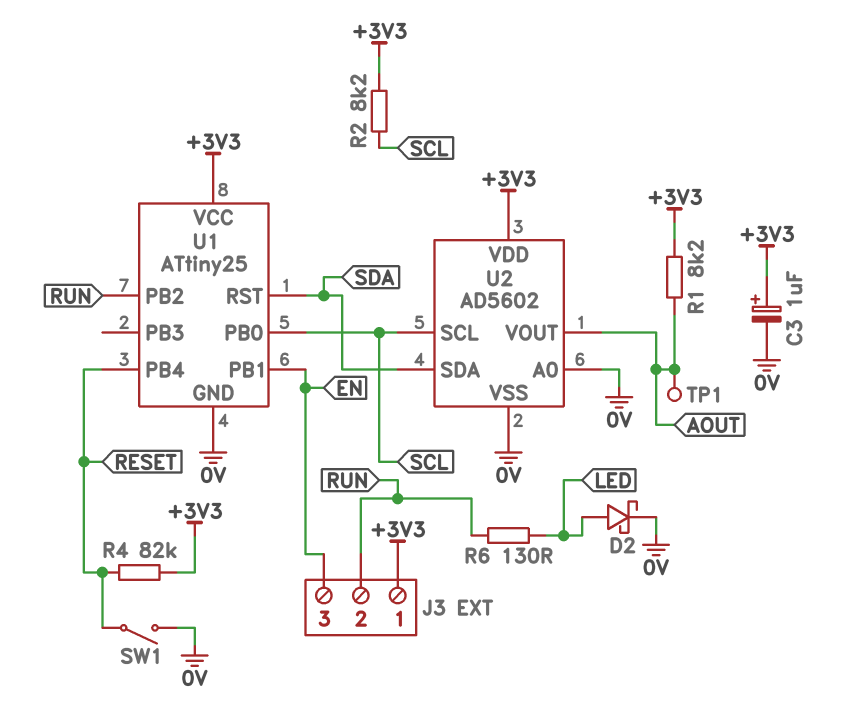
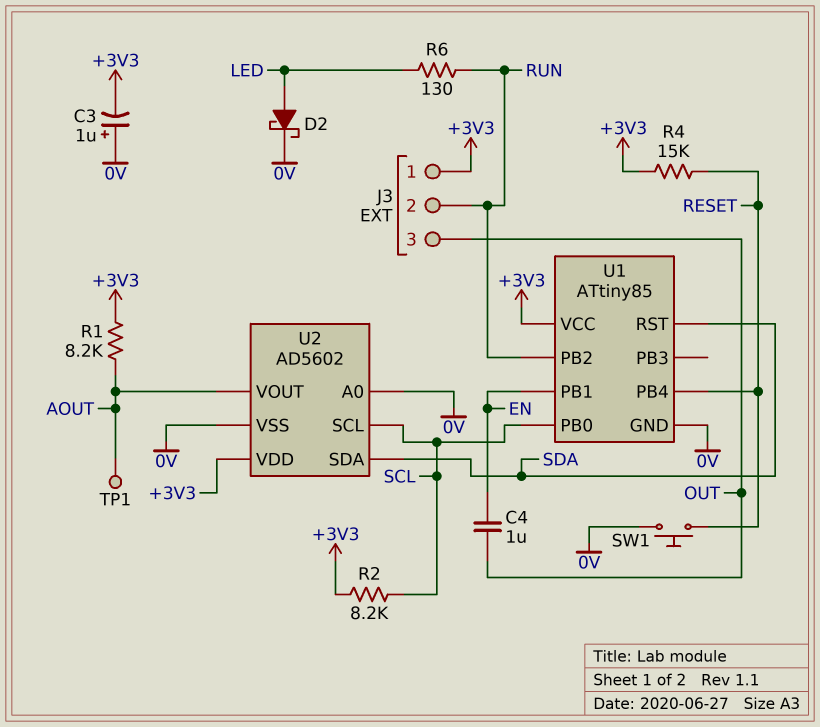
C3: 1uF (plus +3V3, minus 0V) -> 1uF (plus 0V, minus +3V3)
C4: none -> 1uF (EN, OUT)
J3 pin 3: EN -> OUT
R4: 82k (+3V3, RESET) -> 15k (+3V3, RESET)
SW1: switch (0V, RESET) -> button (0V, RESET)
U1: ATtiny25 -> ATtiny85

